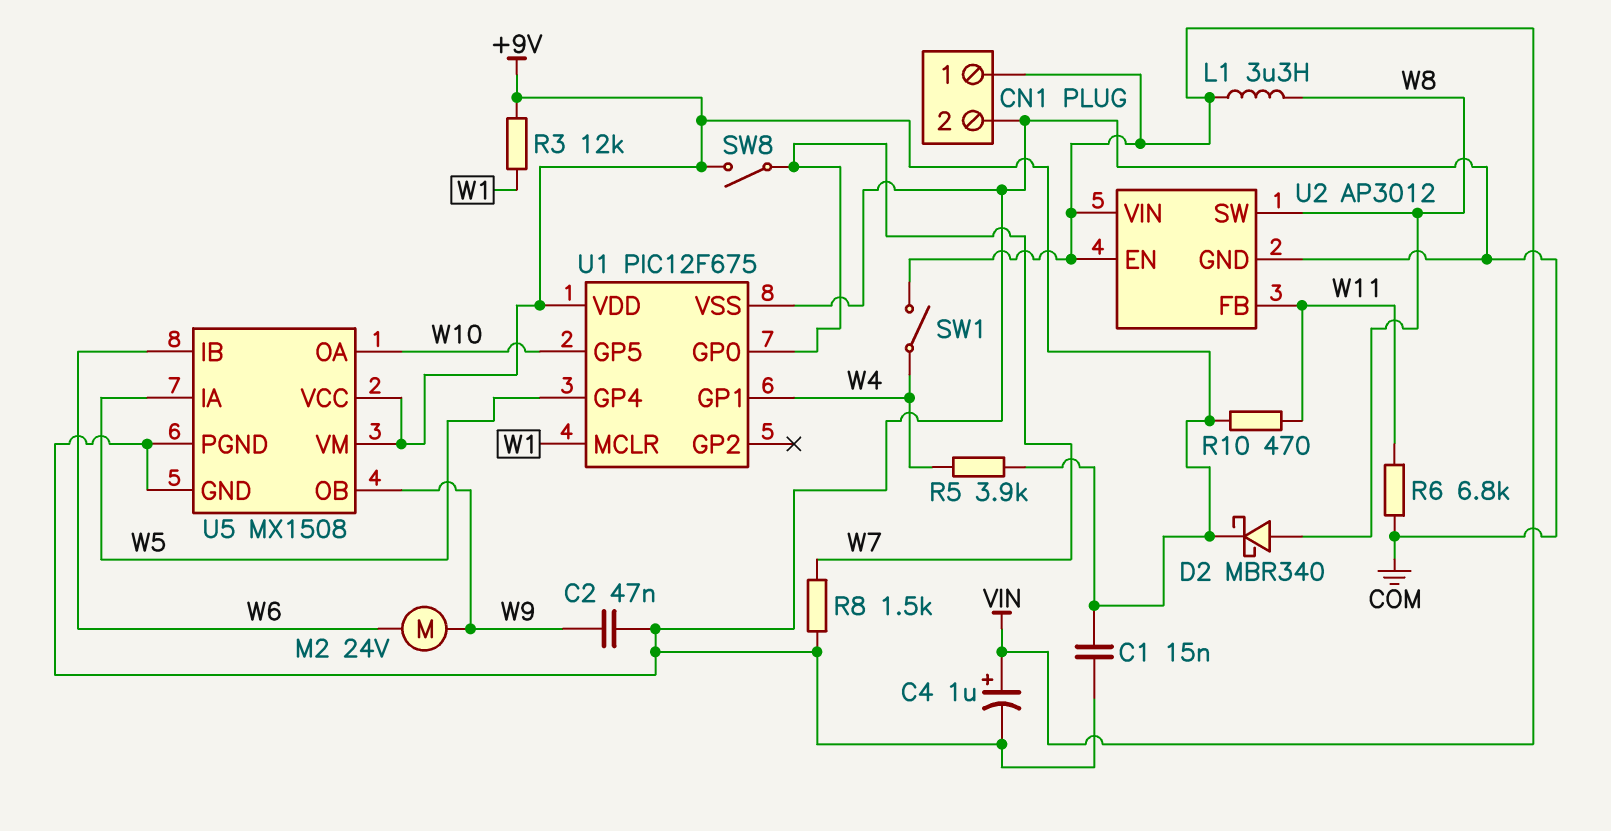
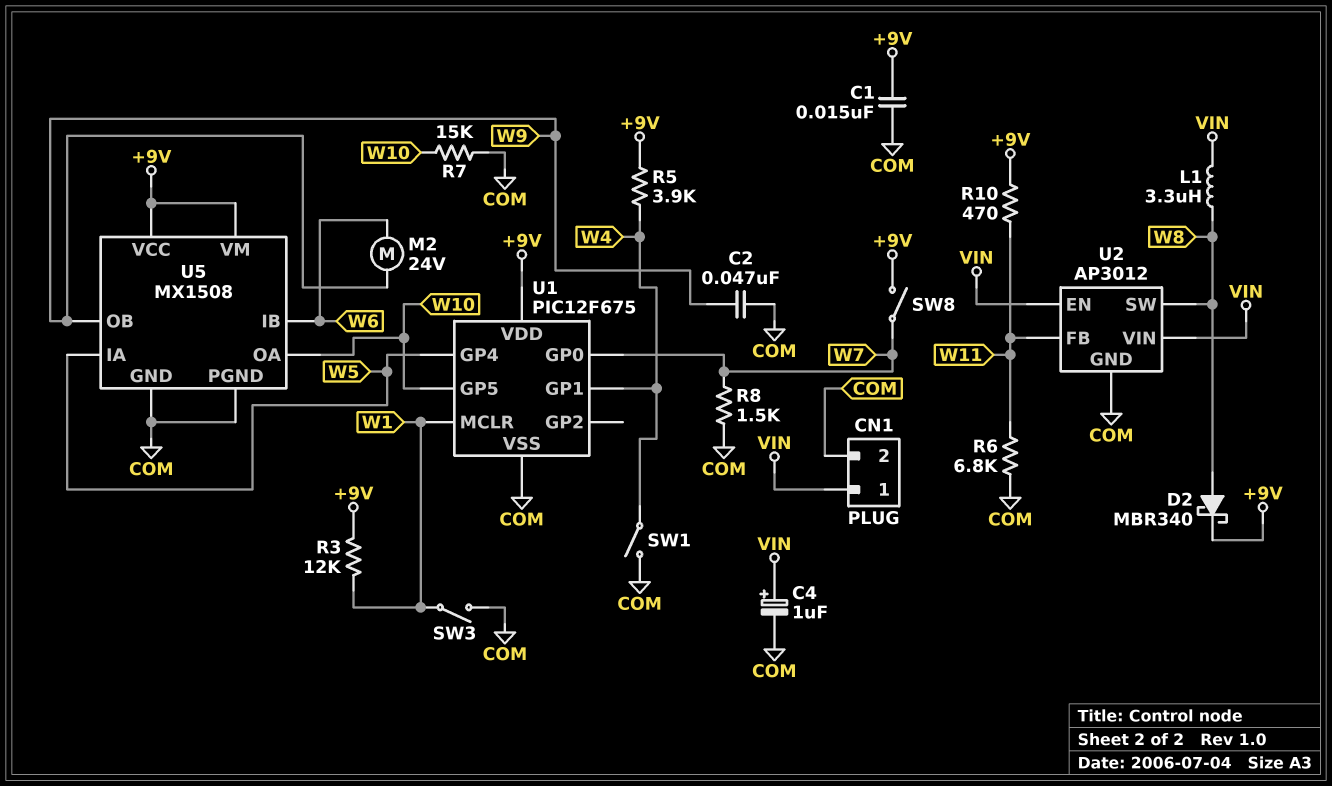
R7: none -> 15k (COM, W10)
SW1: switch (VIN, W4) -> switch (COM, W4)
SW3: none -> switch (COM, W1)

